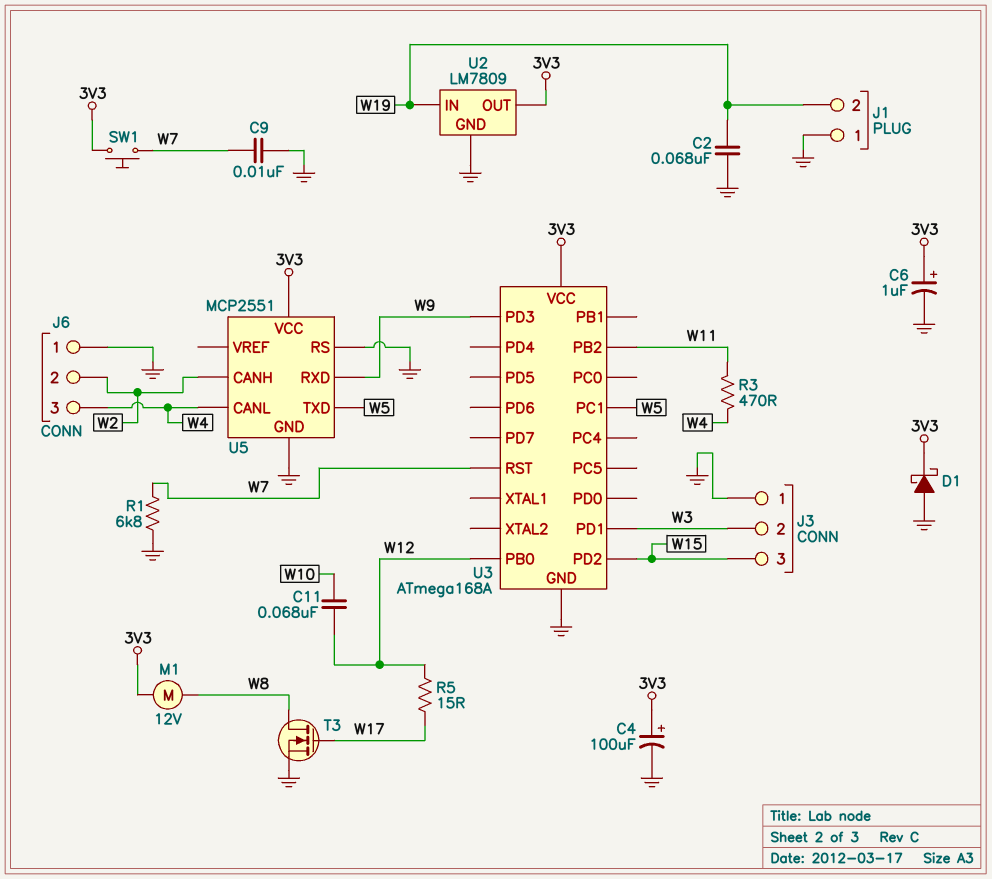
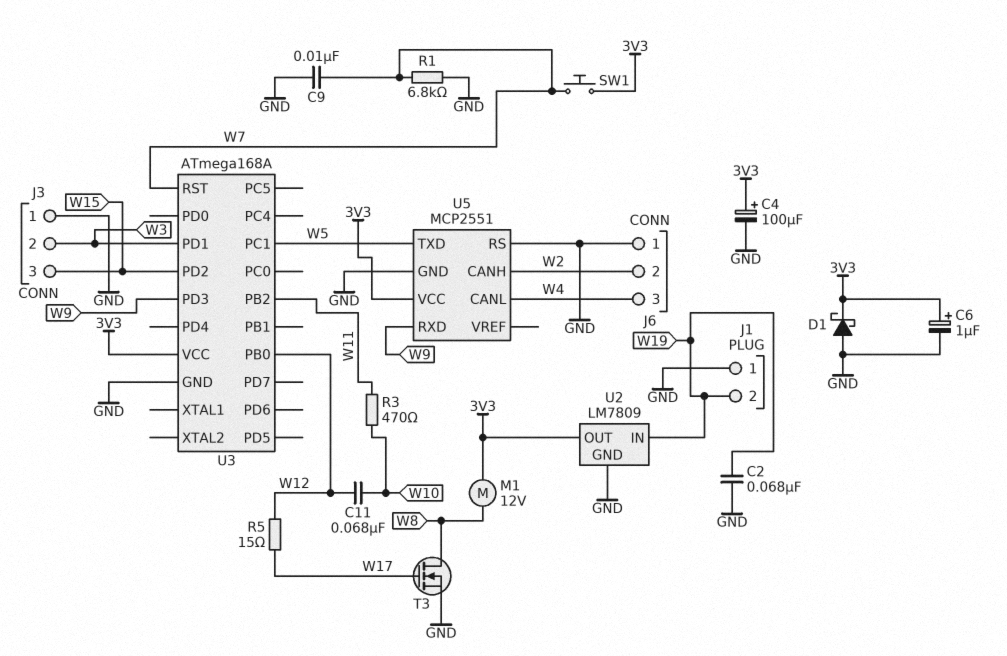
R3: 470 (W4, W11) -> 470 (W10, W11)

